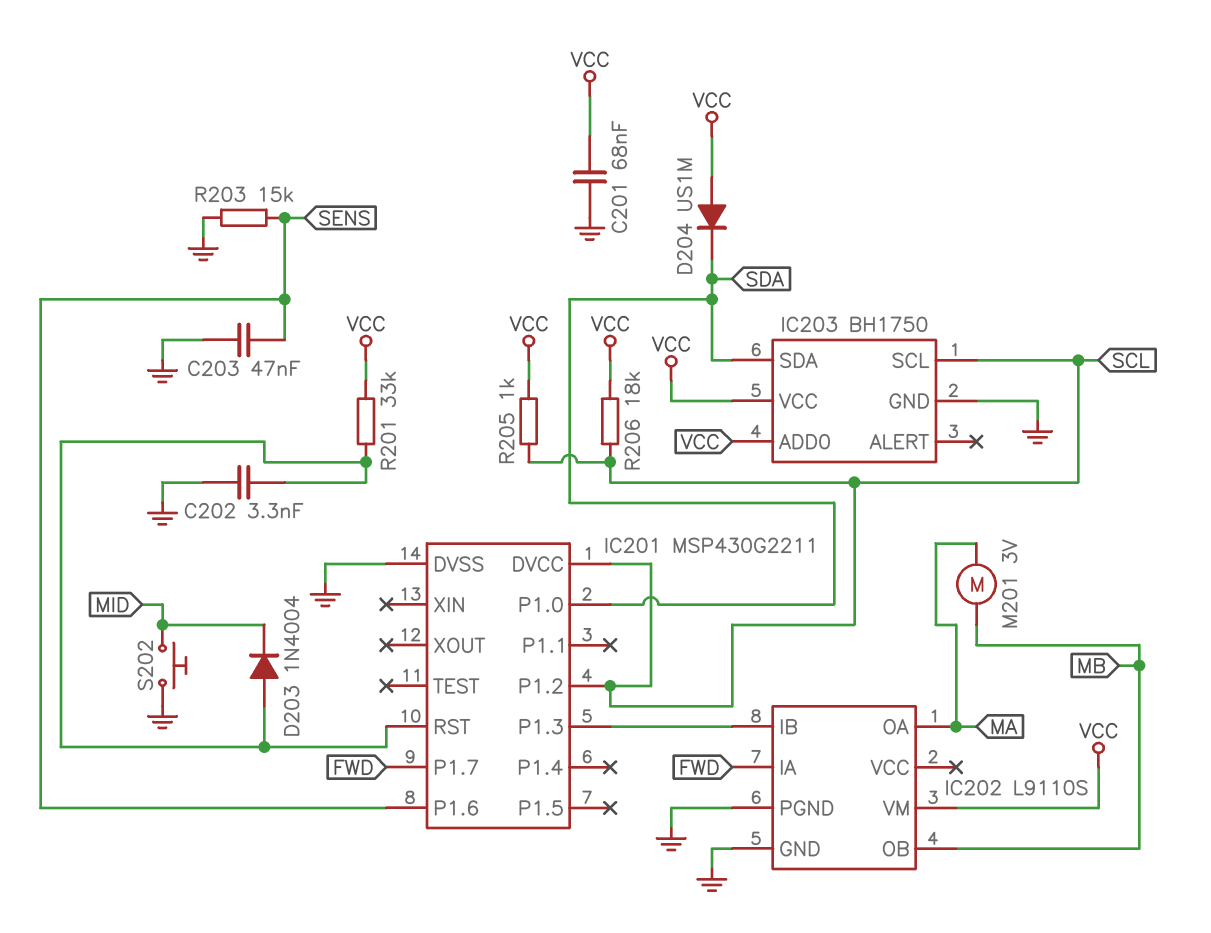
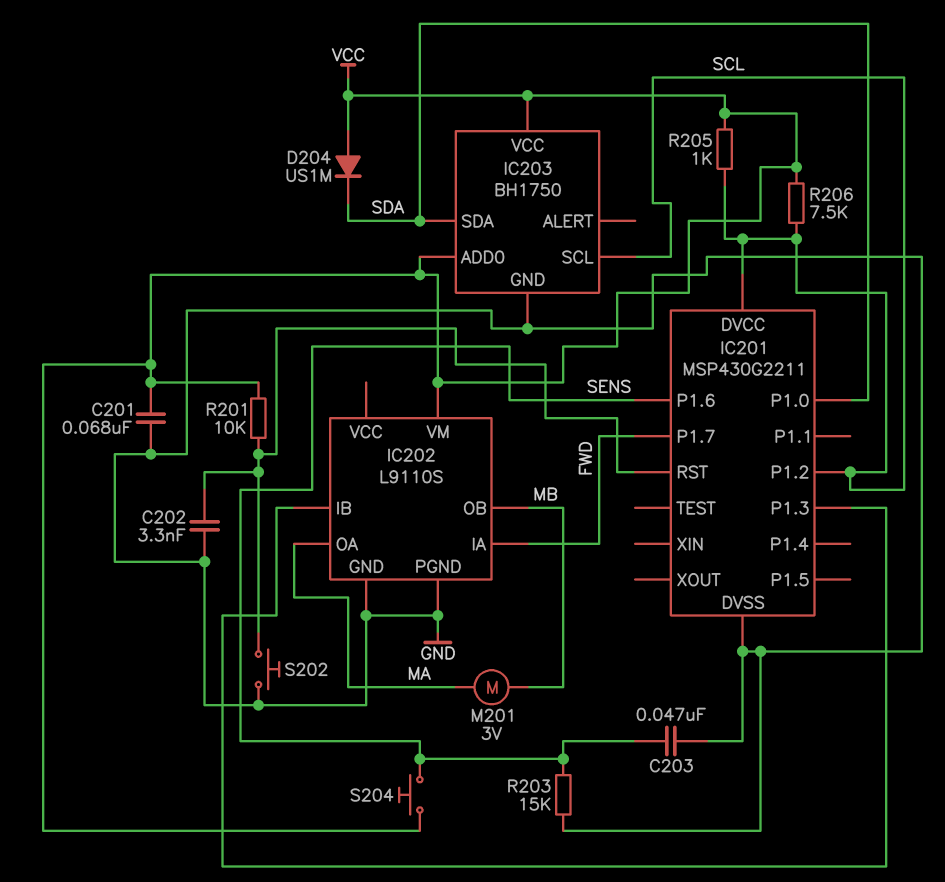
D203: diode 1N4004 (A IC201/RST, K MID) -> none
R201: 33k (IC201/RST, VCC) -> 10k (IC201/RST, VCC)
R206: 18k (SCL, VCC) -> 7.5k (SCL, VCC)
S202: button (GND, MID) -> button (GND, IC201/RST)
S204: none -> button (SENS, VCC)

